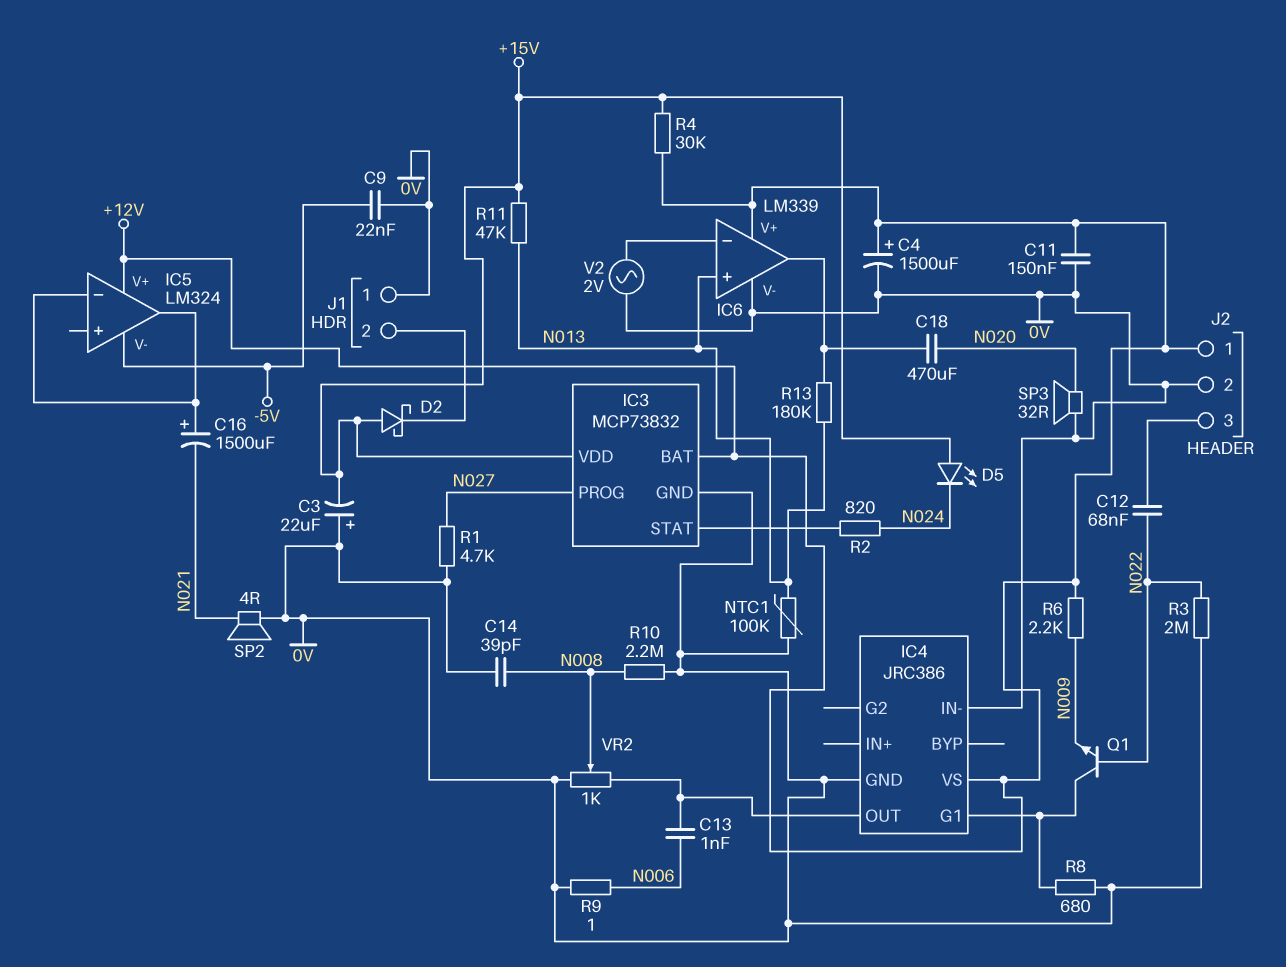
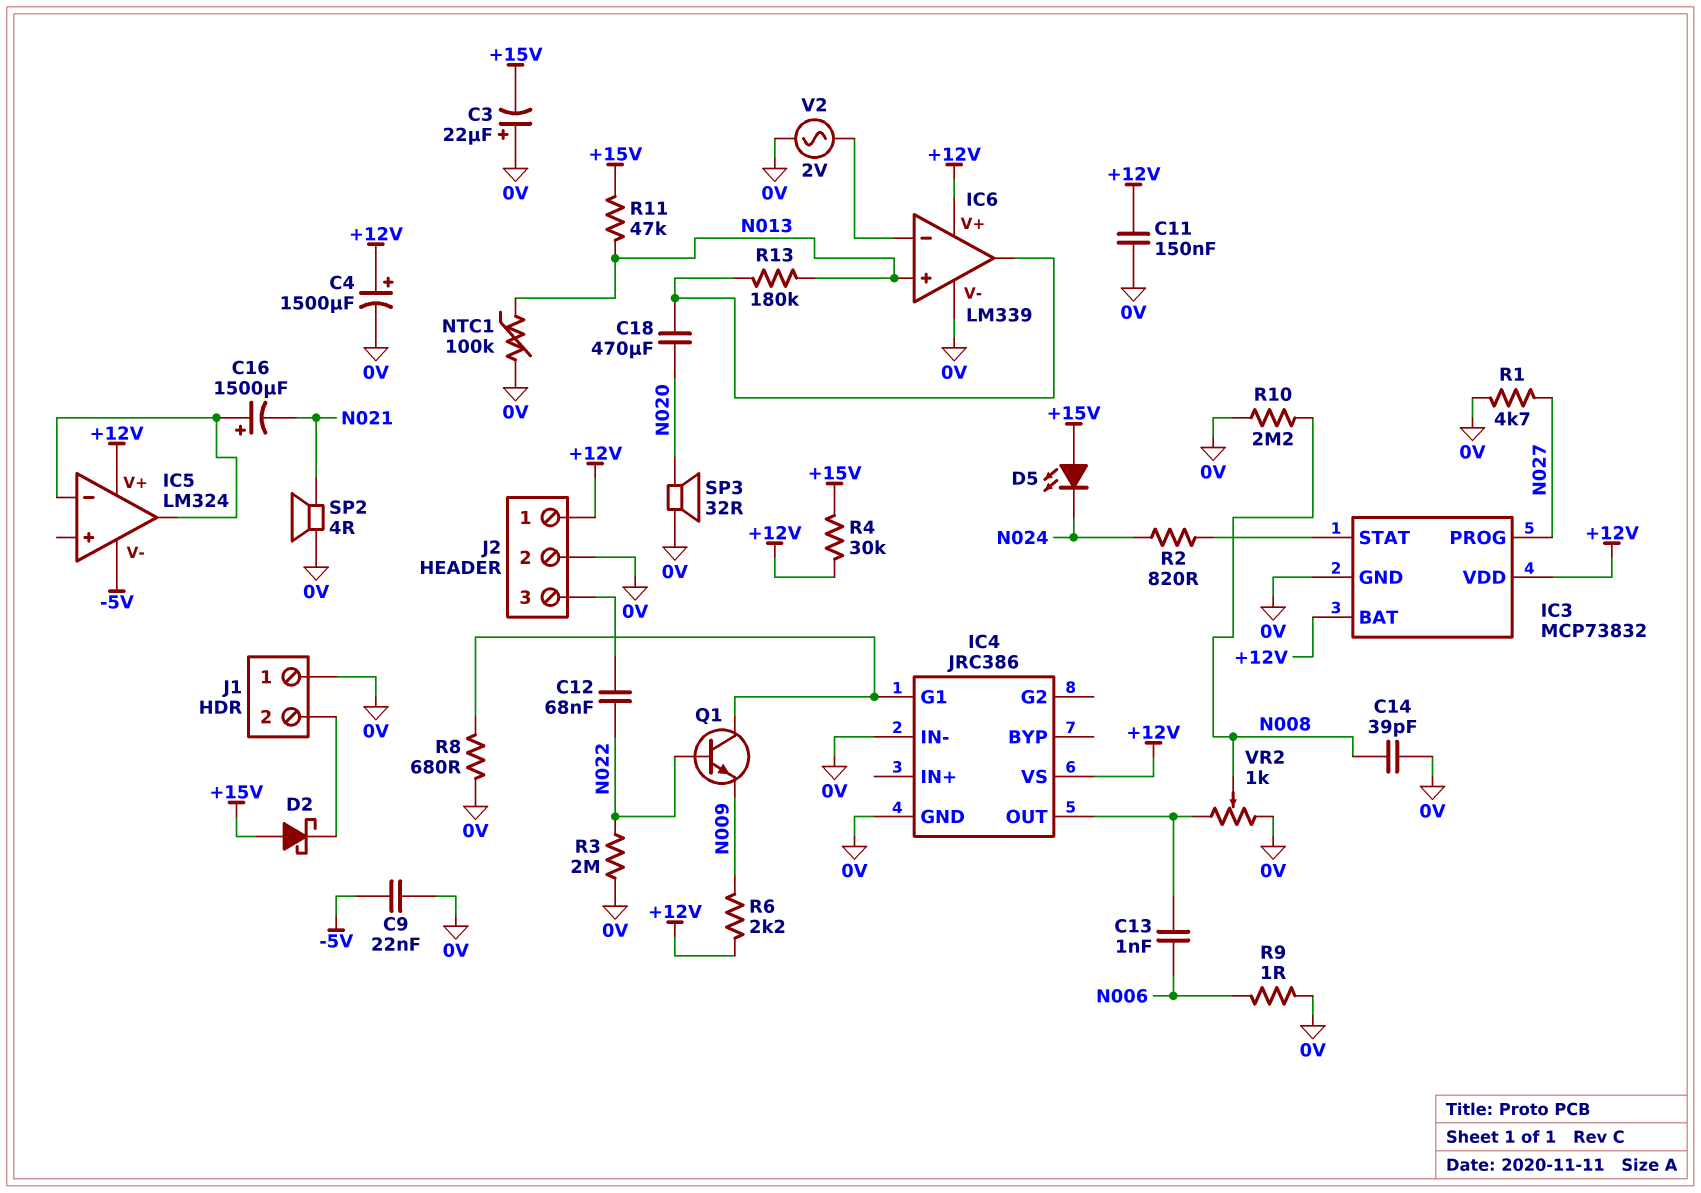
IC3 pin VDD: +15V -> +12V

